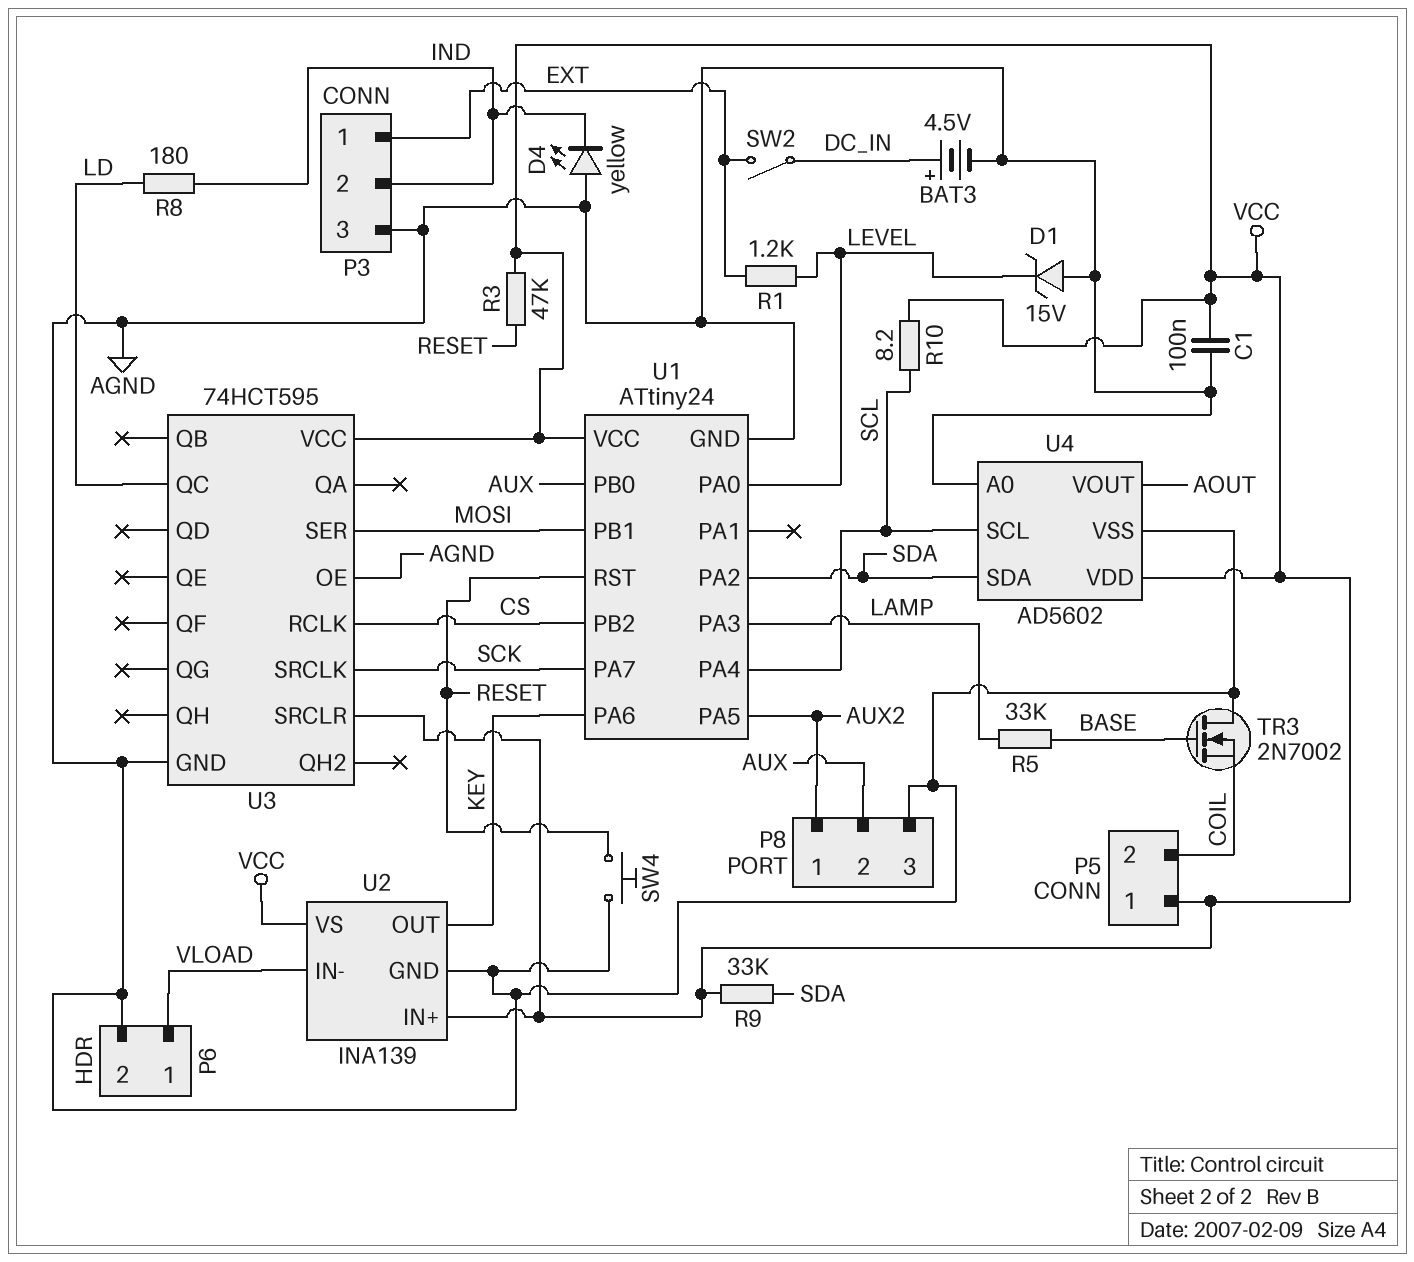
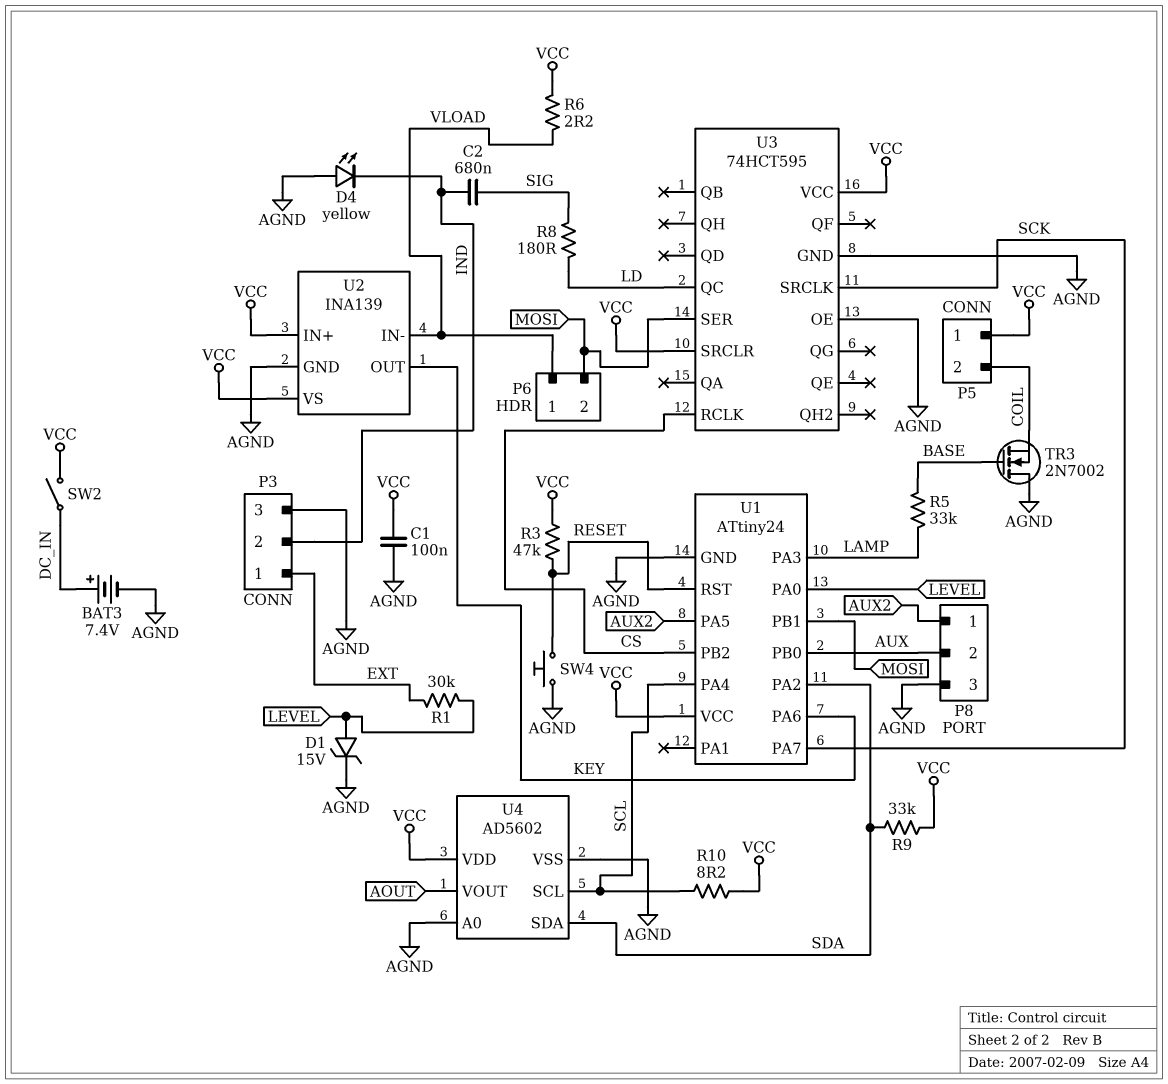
BAT3: 4.5V (plus DC_IN, minus AGND) -> 7.4V (plus DC_IN, minus AGND)
C2: none -> 680nF (IND, SIG)
D1: zener 15V (A AGND, K LEVEL) -> zener 15V (A LEVEL, K AGND)
P6 pin 2: AGND -> MOSI
R1: 1.2k (EXT, LEVEL) -> 30k (EXT, LEVEL)
R6: none -> 2.2 (VCC, VLOAD)
R8: 180 (IND, LD) -> 180 (LD, SIG)
SW2: switch (DC_IN, EXT) -> switch (DC_IN, VCC)

